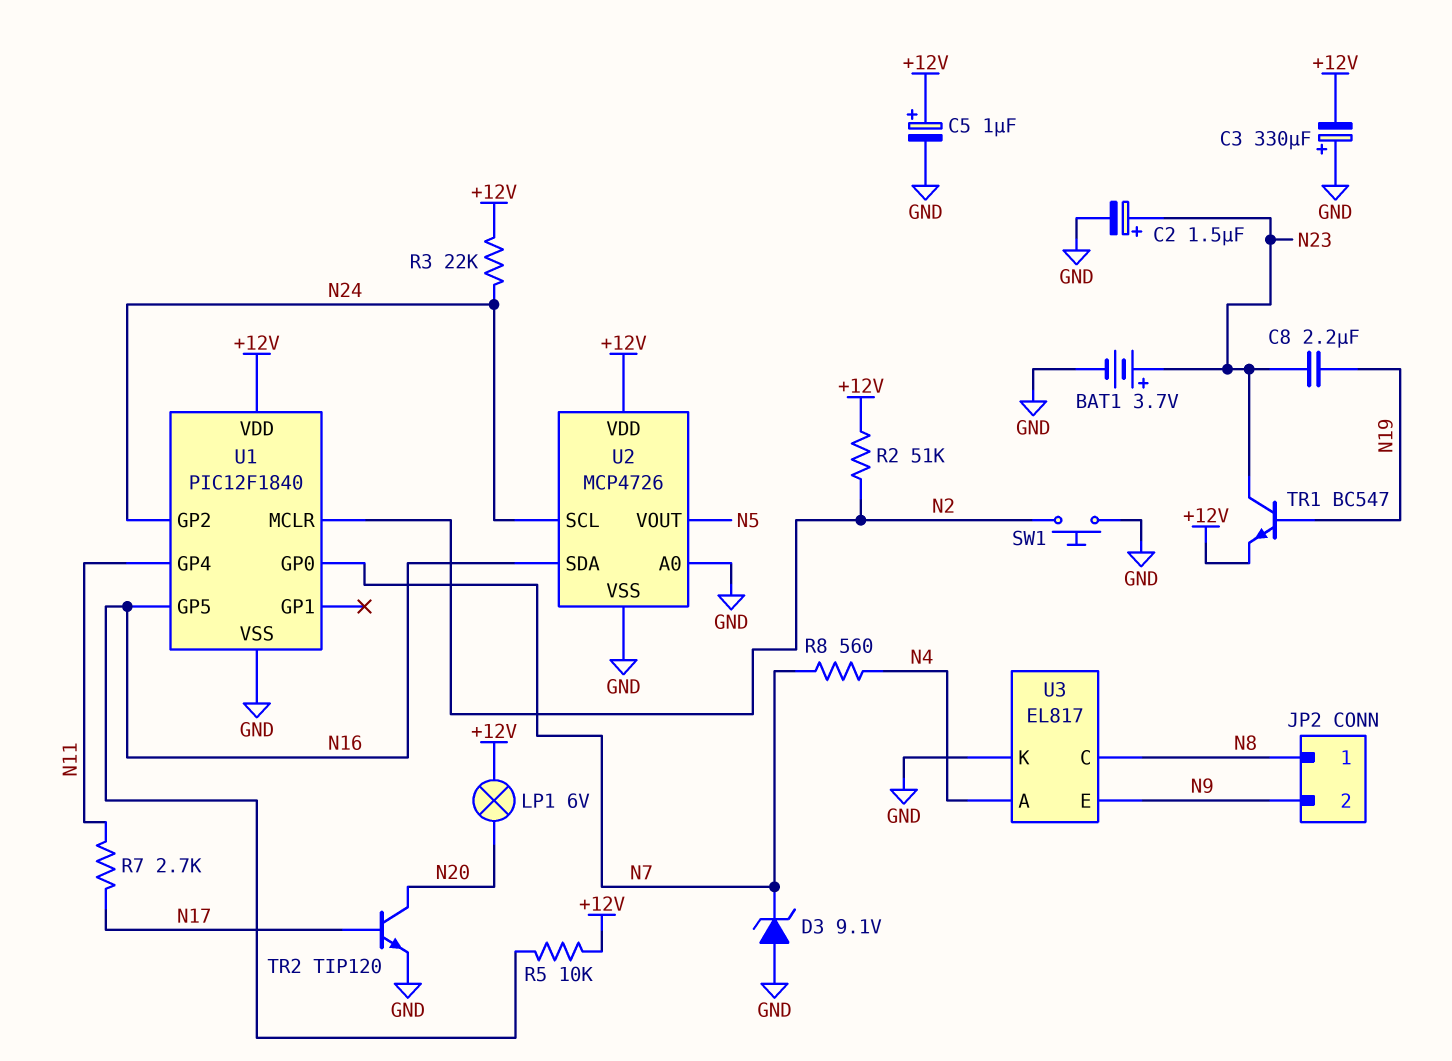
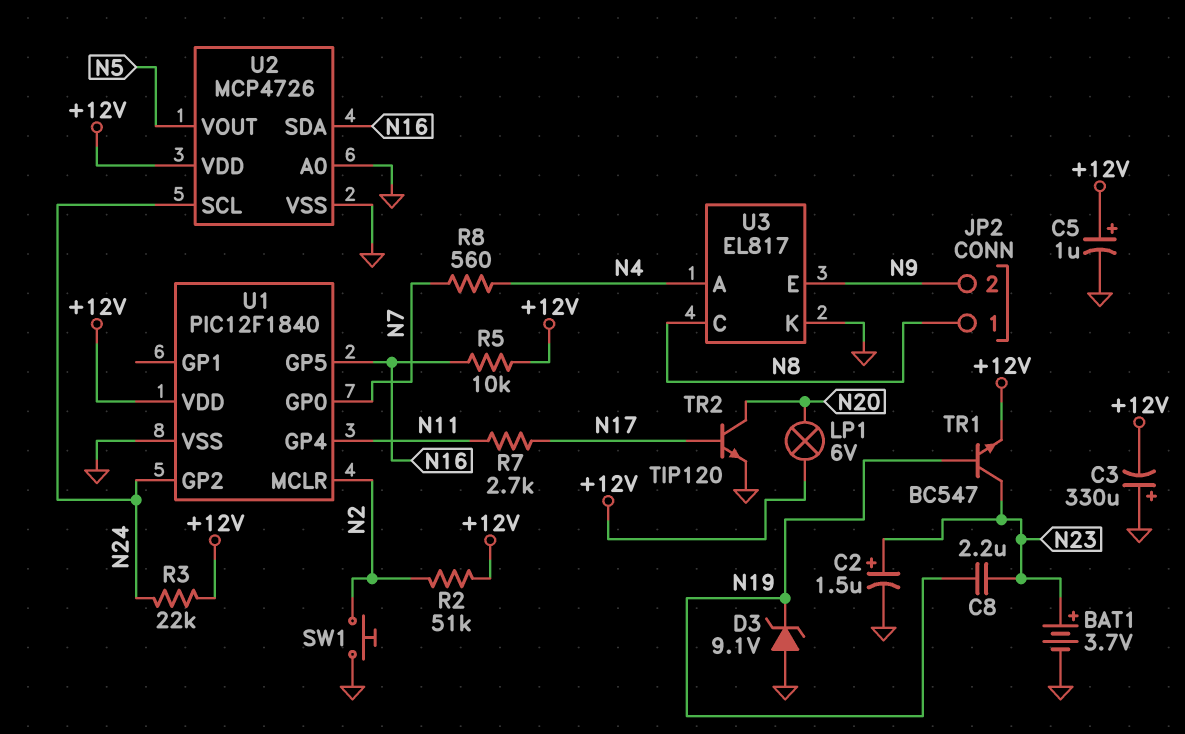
D3: zener 9.1V (A GND, K N7) -> zener 9.1V (A GND, K N19)

